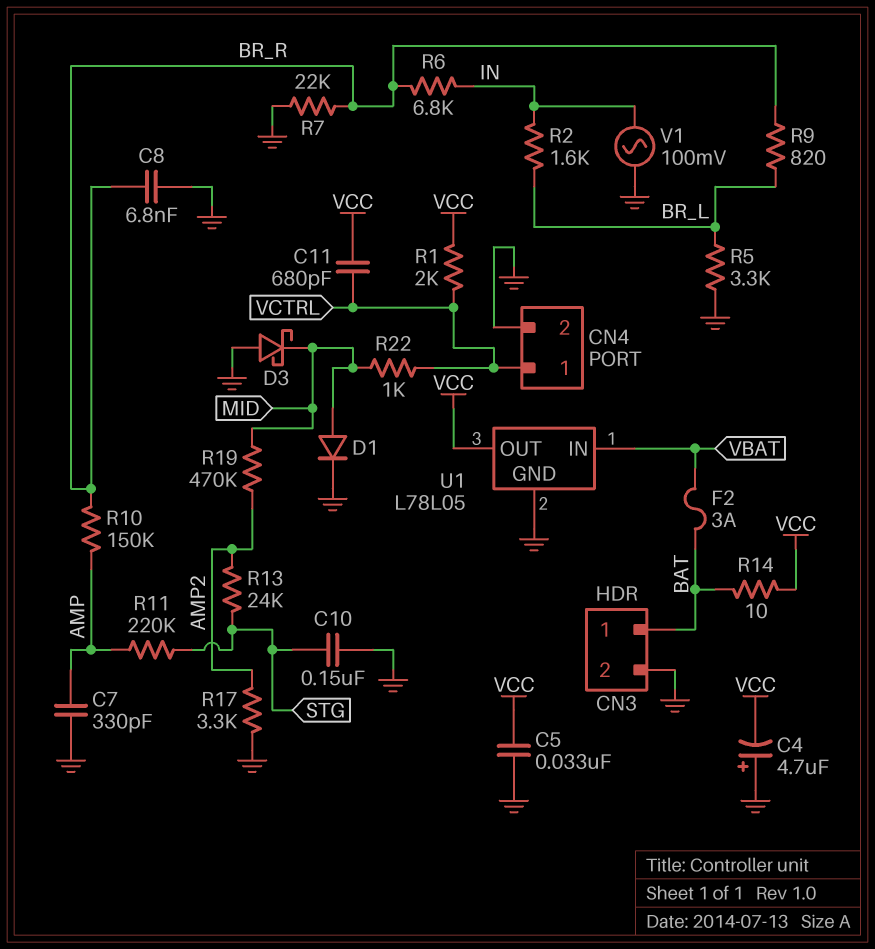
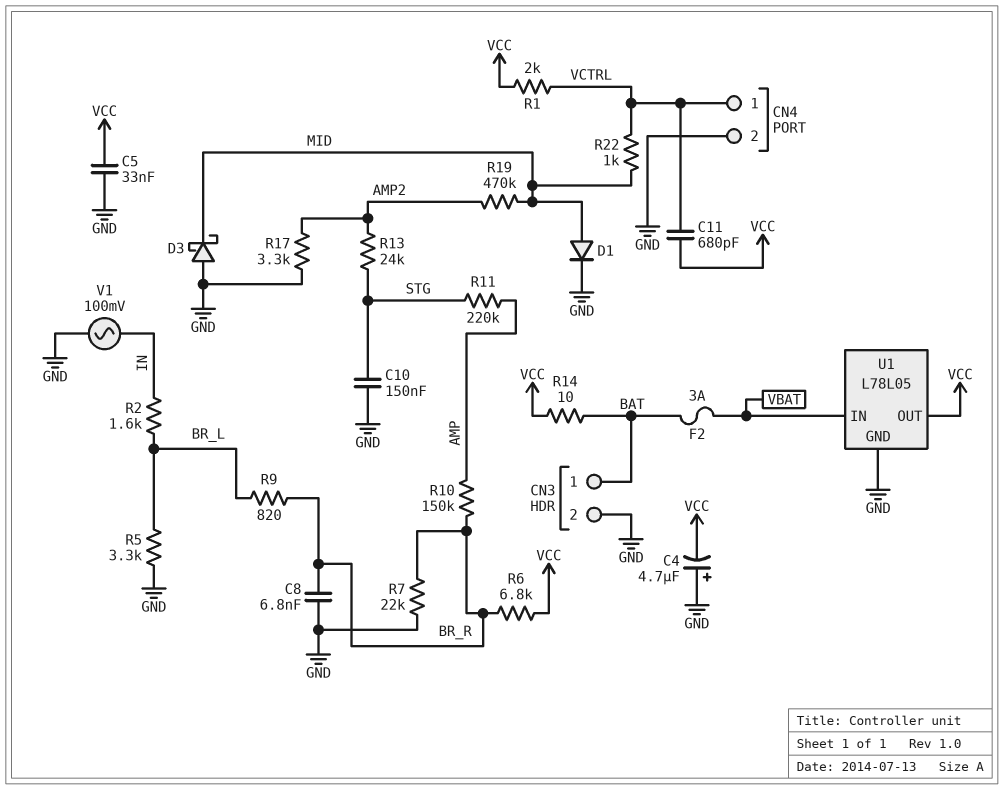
C7: 330pF (AMP, GND) -> none
R6: 6.8k (BR_R, IN) -> 6.8k (BR_R, VCC)

